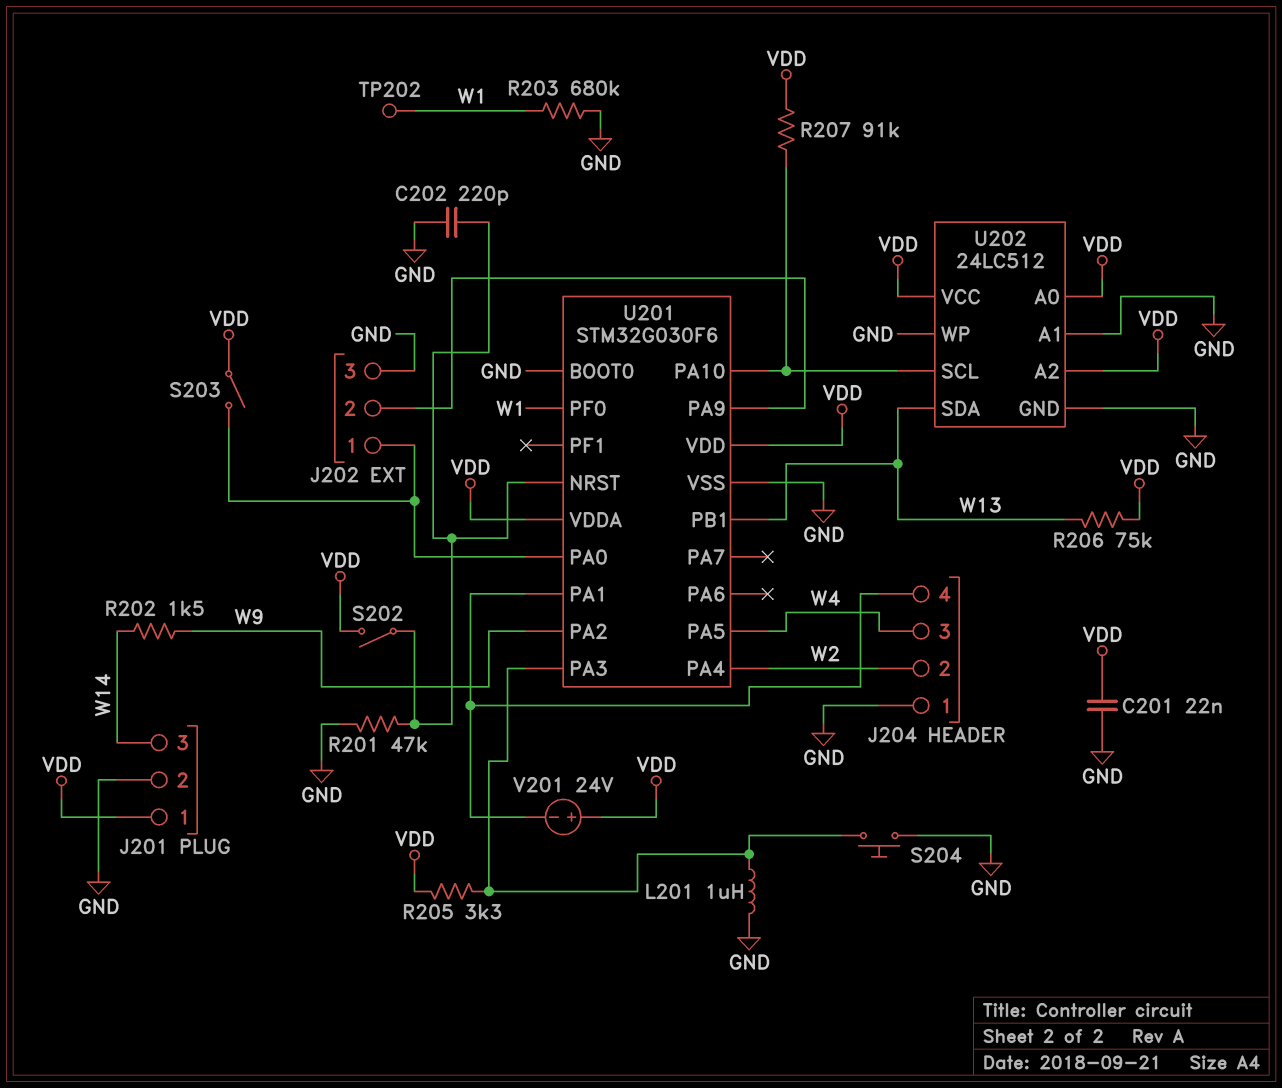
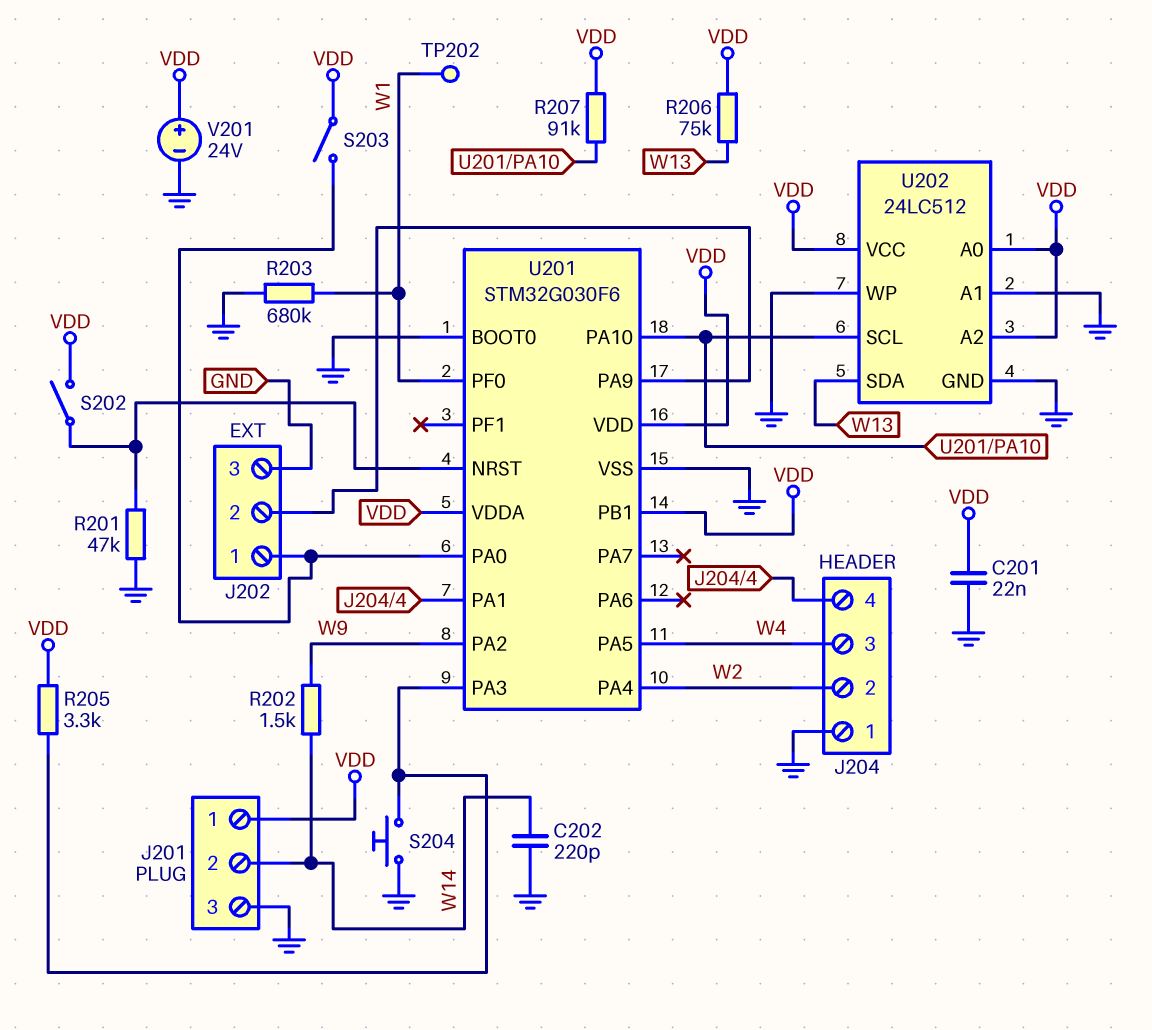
C202: 220pF (GND, U201/NRST) -> 220pF (GND, W14)
J201 pin 2: GND -> W14
J201 pin 3: W14 -> GND
L201: 1uH (GND, U201/PA3) -> none
U201 pin PB1: W13 -> VDD
V201: 24V (plus VDD, minus J204/4) -> 24V (plus VDD, minus GND)

